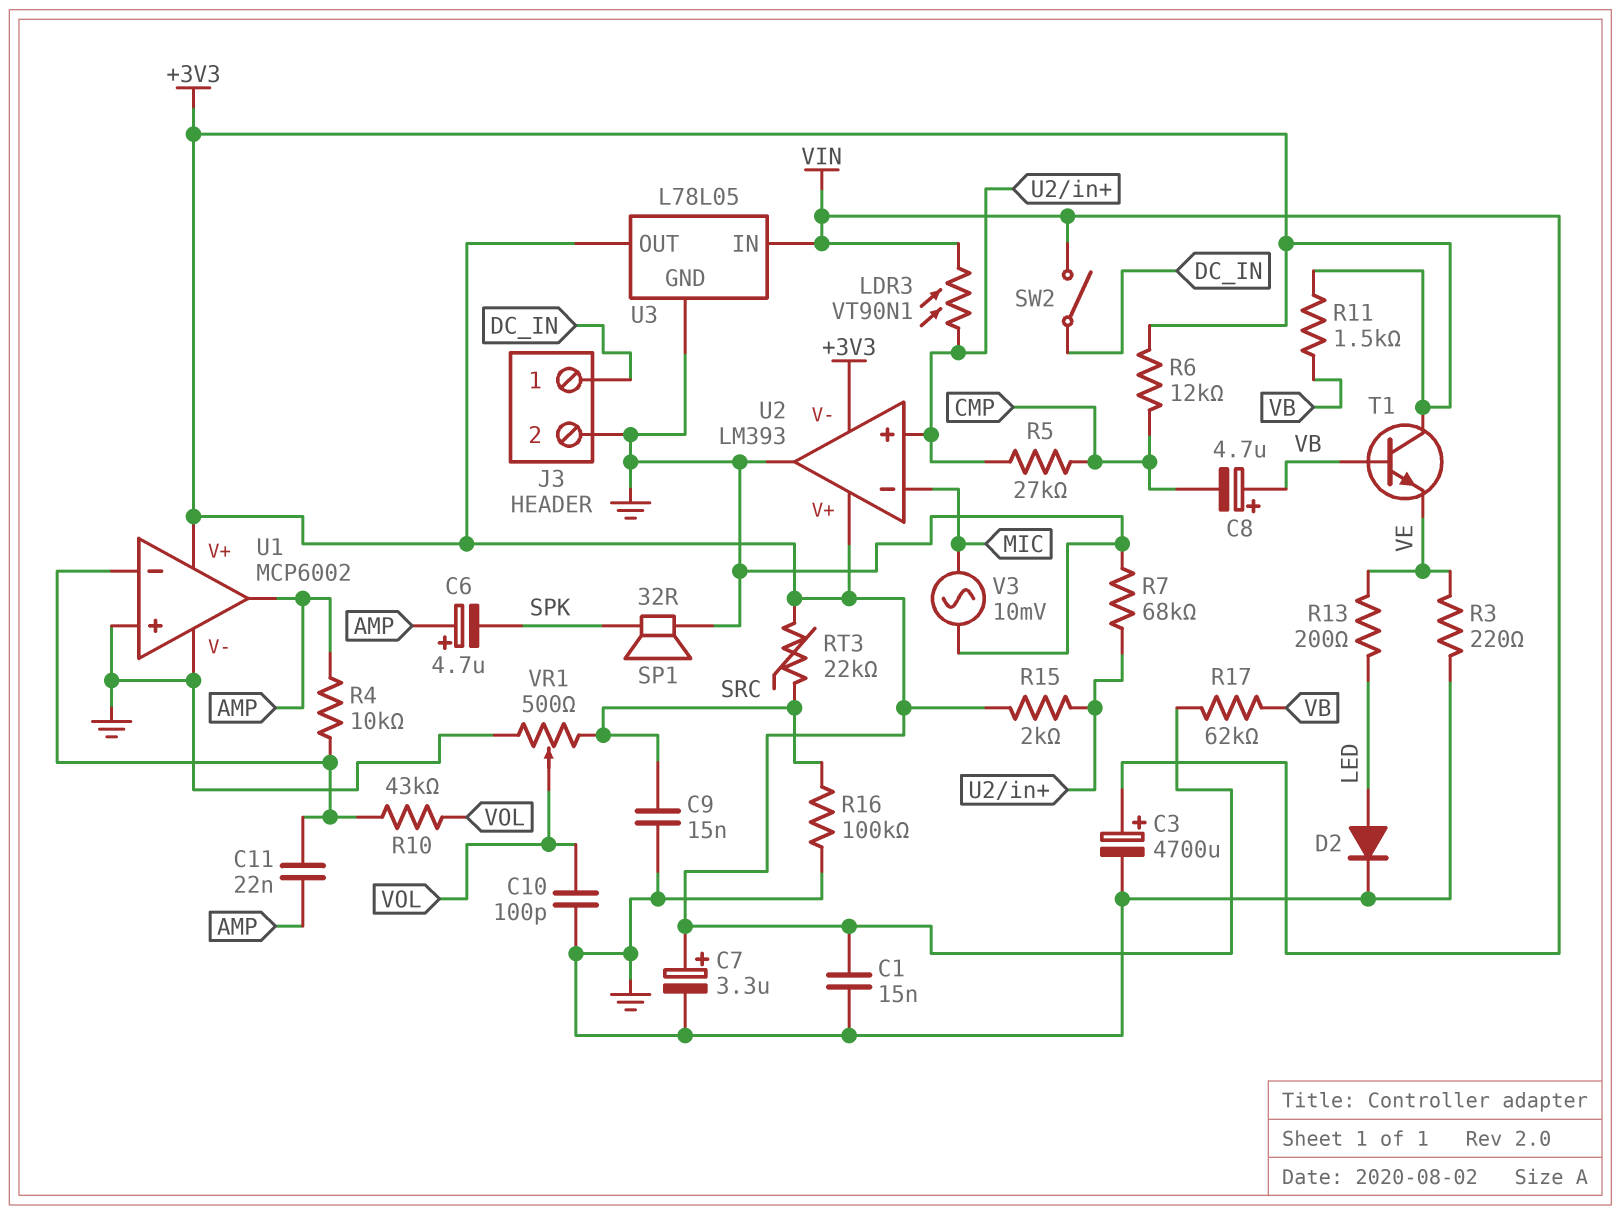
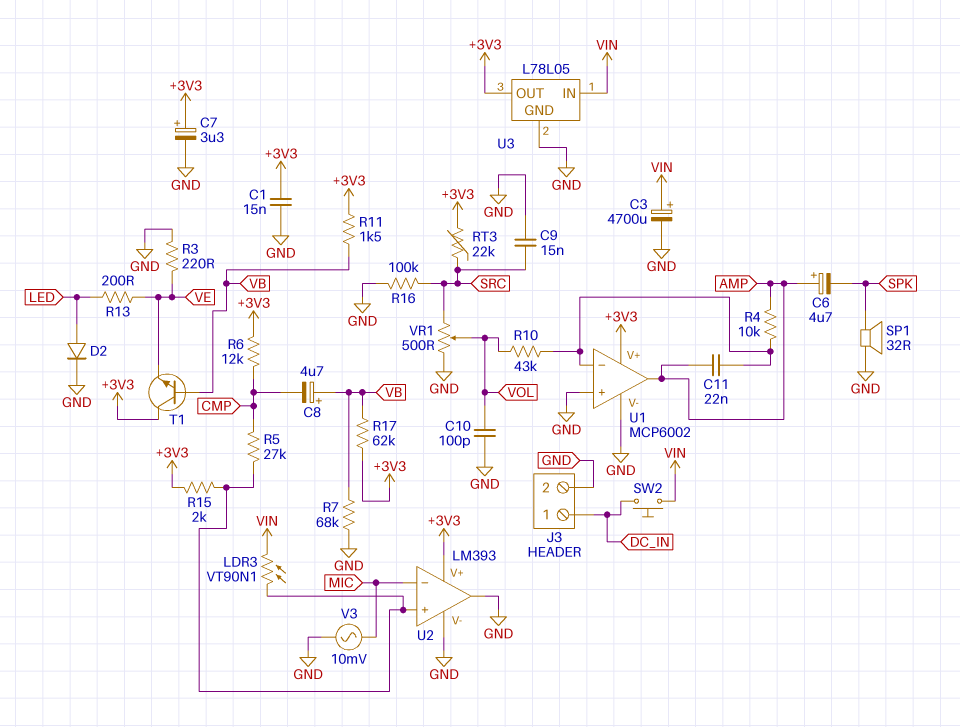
R7: 68k (GND, U2/in+) -> 68k (GND, VB)
SW2: switch (DC_IN, VIN) -> button (DC_IN, VIN)
U2 pin V-: +3V3 -> GND

